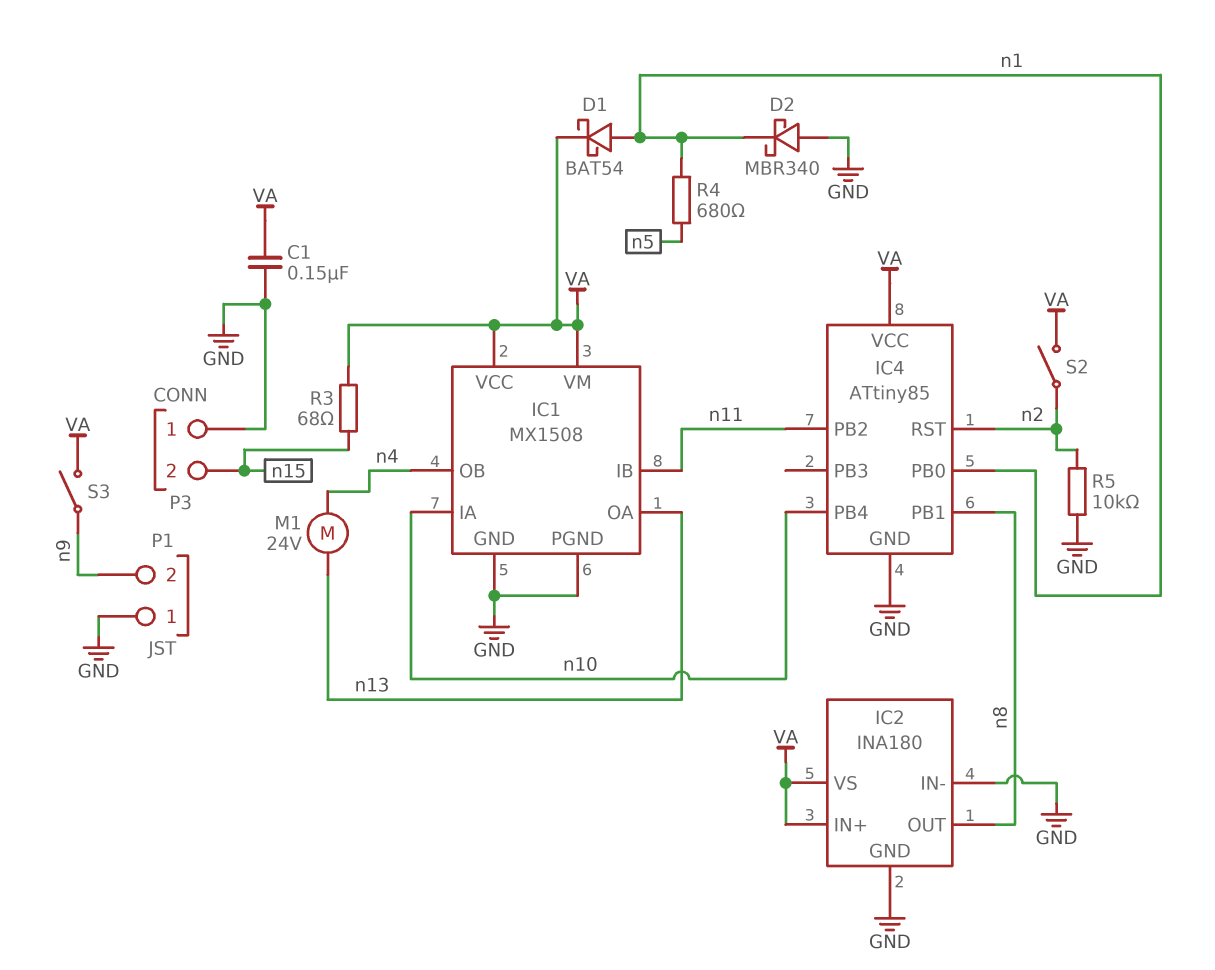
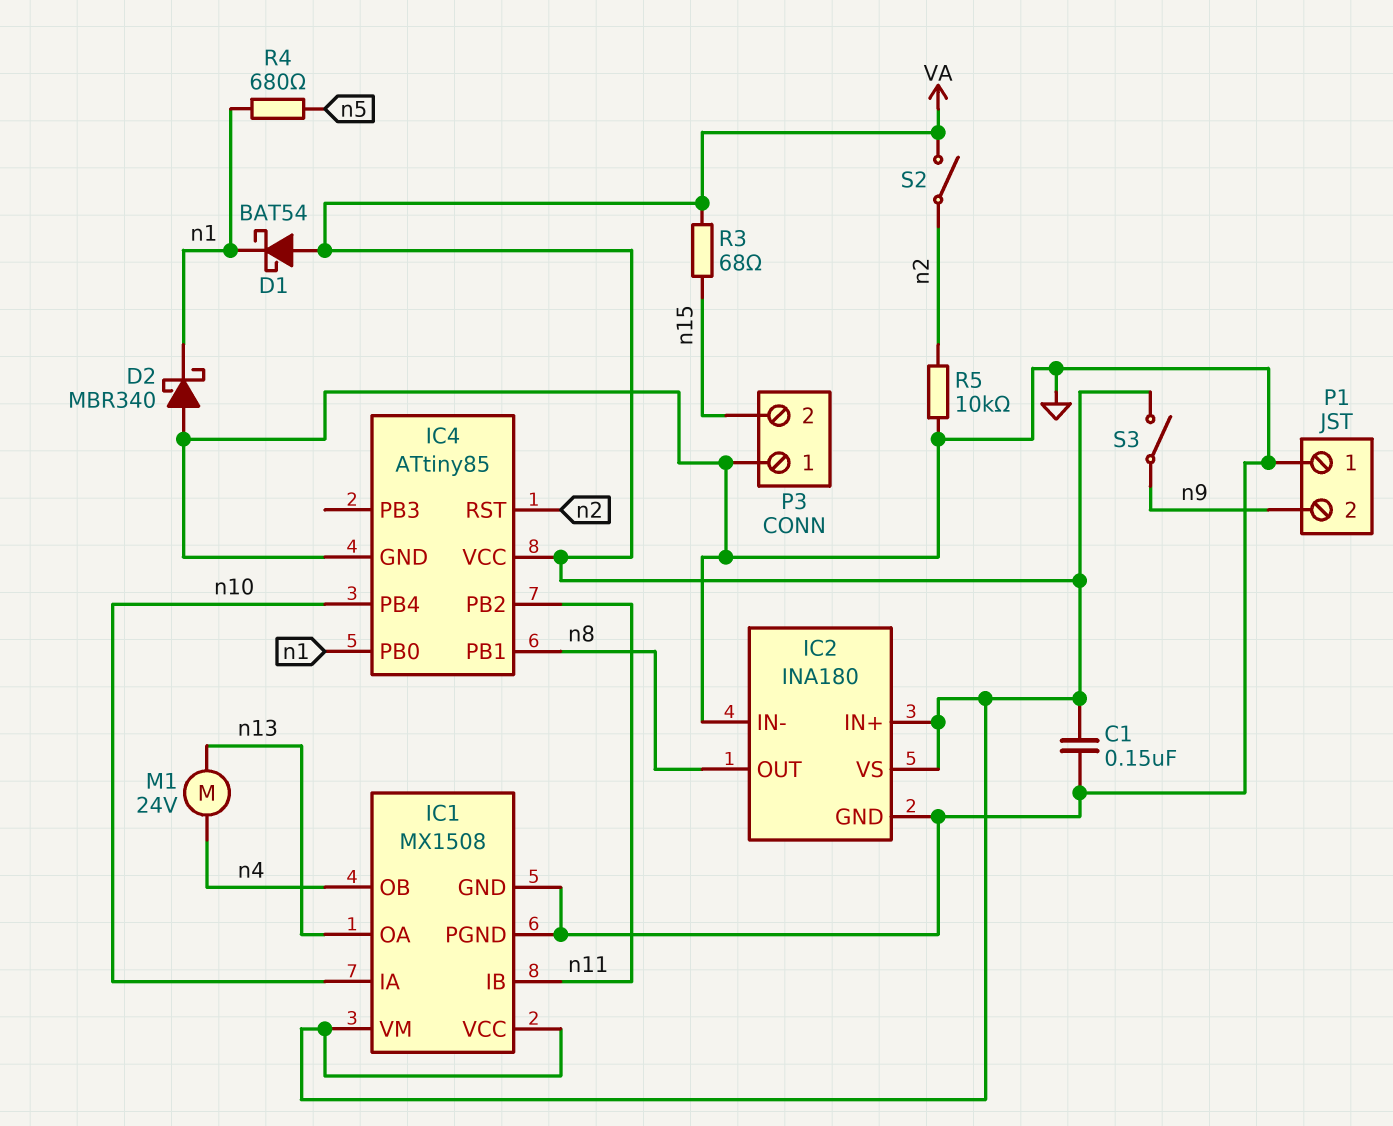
D1: schottky BAT54 (A n1, K VA) -> schottky BAT54 (A VA, K n1)

